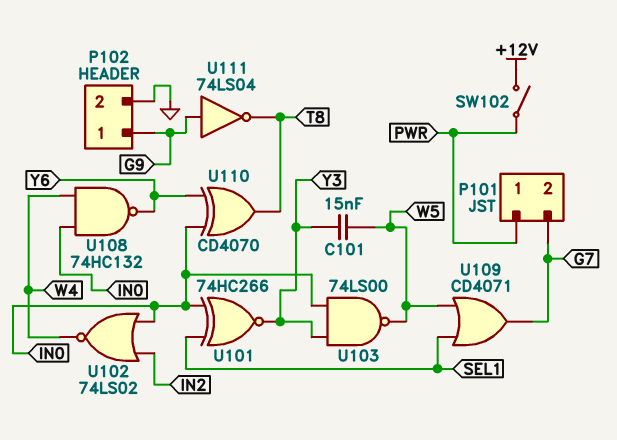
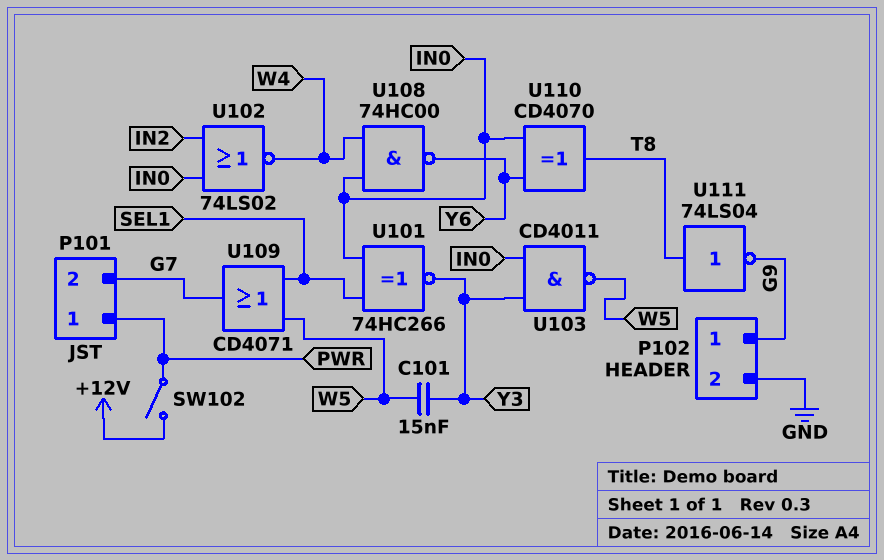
U103: NAND 74LS00 (in IN0, in Y3, out W5) -> NAND CD4011 (in IN0, in Y3, out W5)
U108: NAND 74HC132 (in IN0, in W4, out Y6) -> NAND 74HC00 (in IN0, in W4, out Y6)
U111: NOT 74LS04 (in G9, out T8) -> NOT 74LS04 (in T8, out G9)

